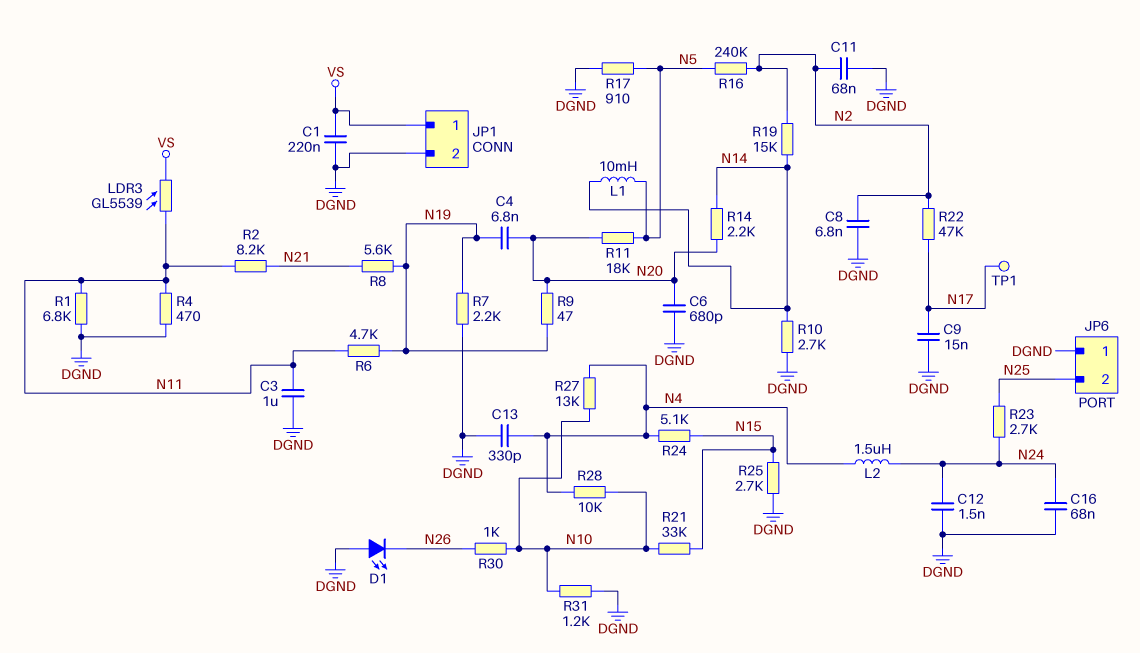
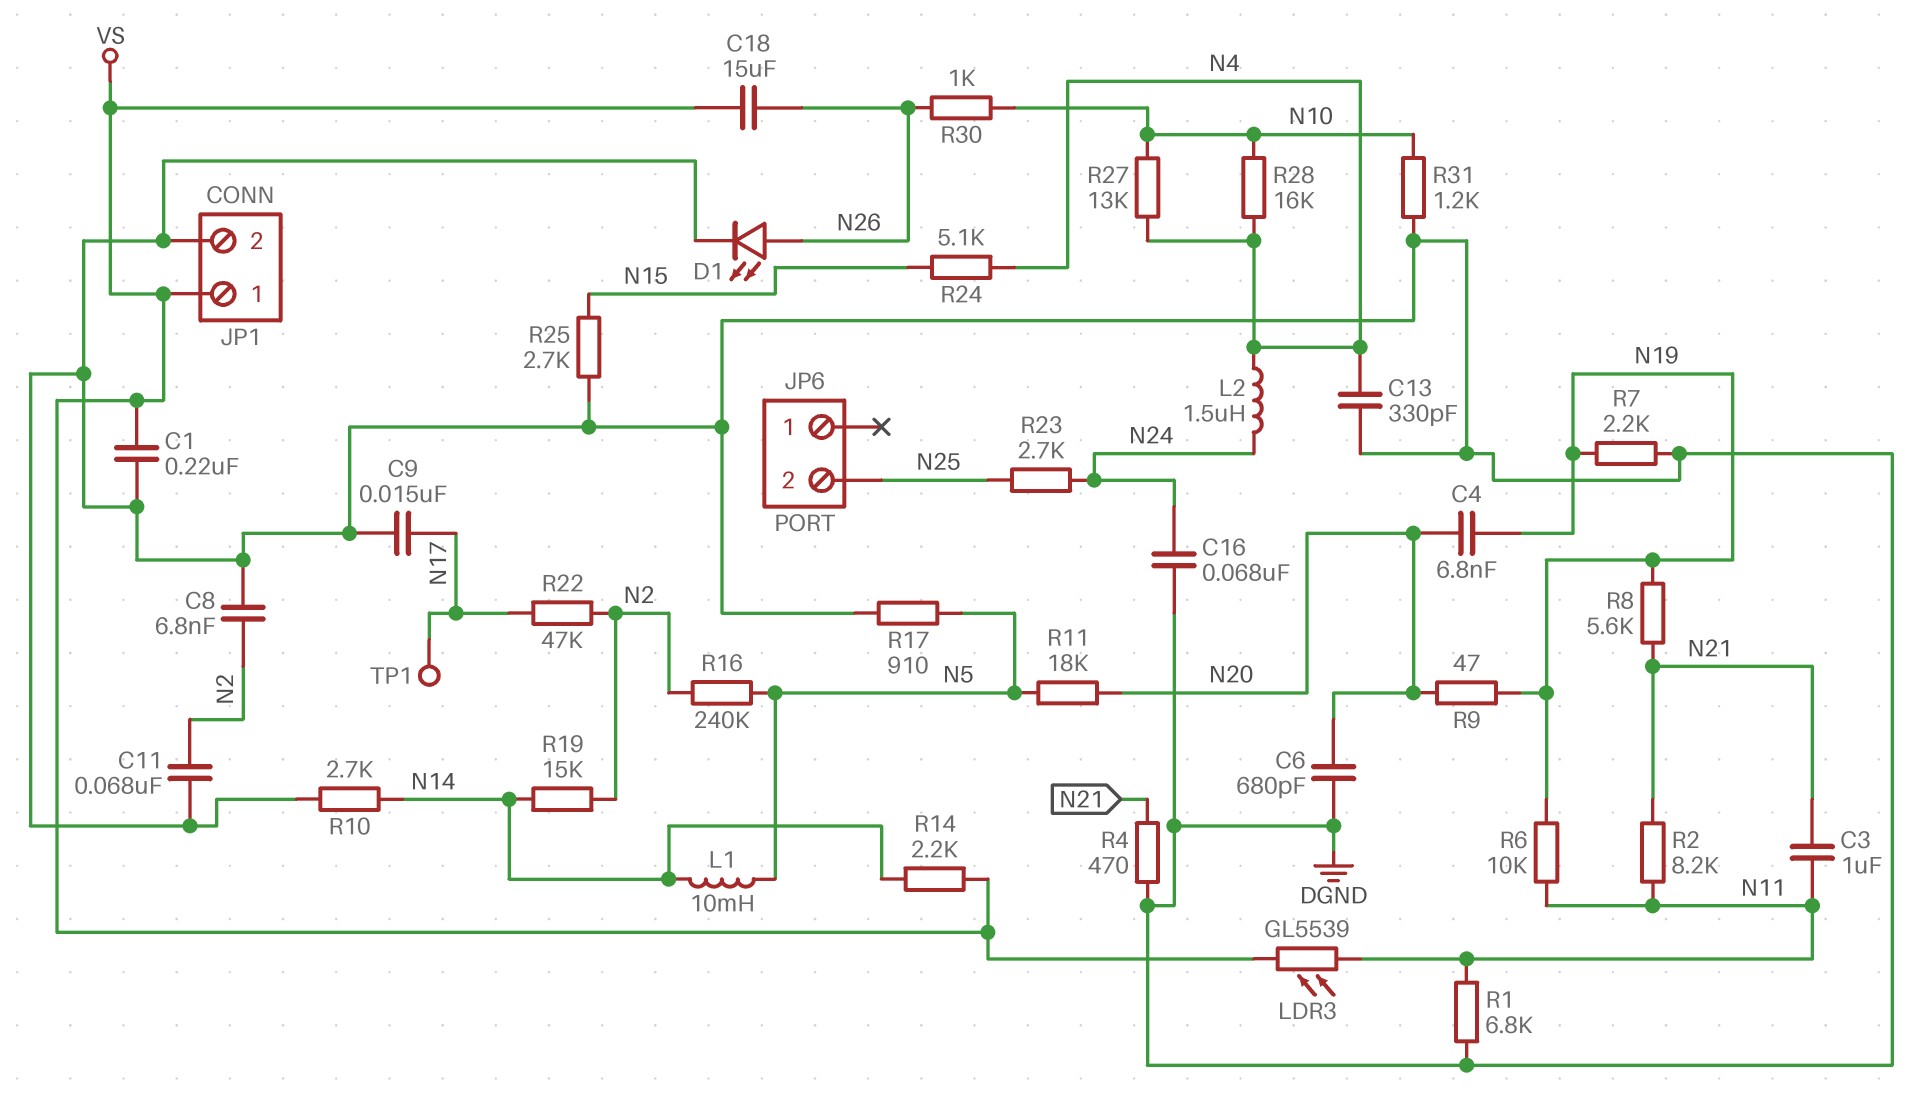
C3: 1uF (DGND, N11) -> 1uF (N11, N21)
C12: 1.5nF (DGND, N24) -> none
C18: none -> 15uF (N26, VS)
D1: LED (A DGND, K N26) -> LED (A N26, K DGND)
JP6 pin 1: DGND -> none
R4: 470 (DGND, N11) -> 470 (DGND, N21)
R6: 4.7k (N11, N19) -> 10k (N11, N19)
R14: 2.2k (N14, N20) -> 2.2k (N14, VS)
R21: 33k (N10, N15) -> none
R28: 10k (N4, N10) -> 16k (N4, N10)

